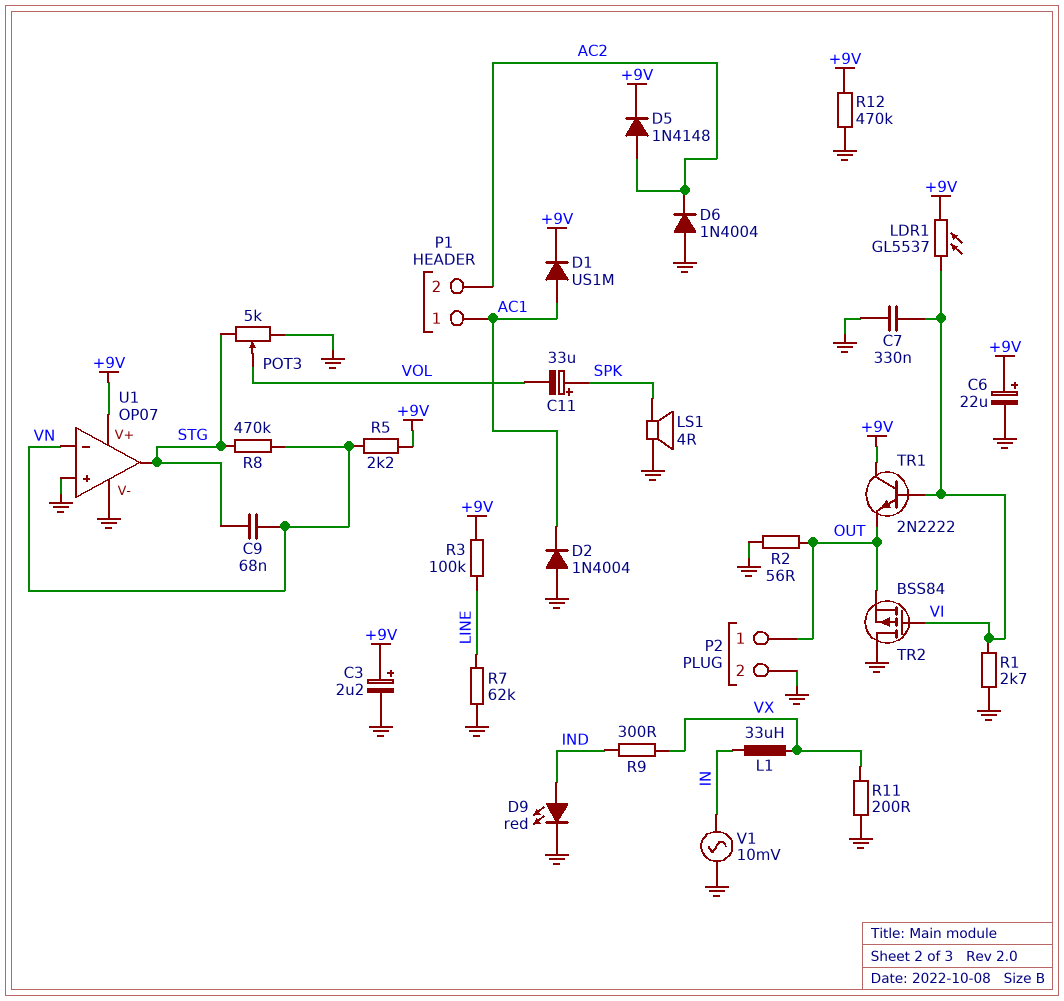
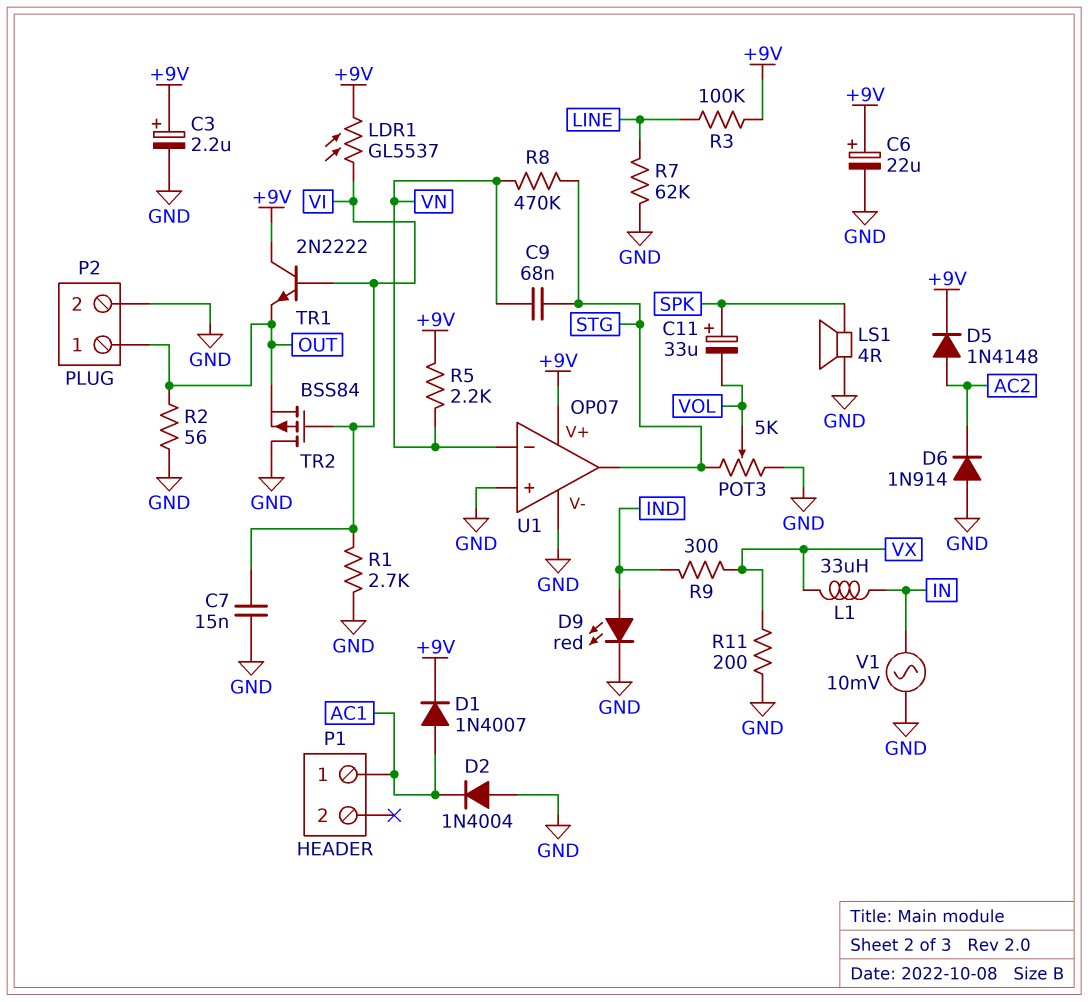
C7: 330nF (GND, VI) -> 15nF (GND, VI)
D1: diode US1M (A AC1, K +9V) -> diode 1N4007 (A AC1, K +9V)
D6: diode 1N4004 (A GND, K AC2) -> diode 1N914 (A GND, K AC2)
P1 pin 2: AC2 -> none
R12: 470k (+9V, GND) -> none

